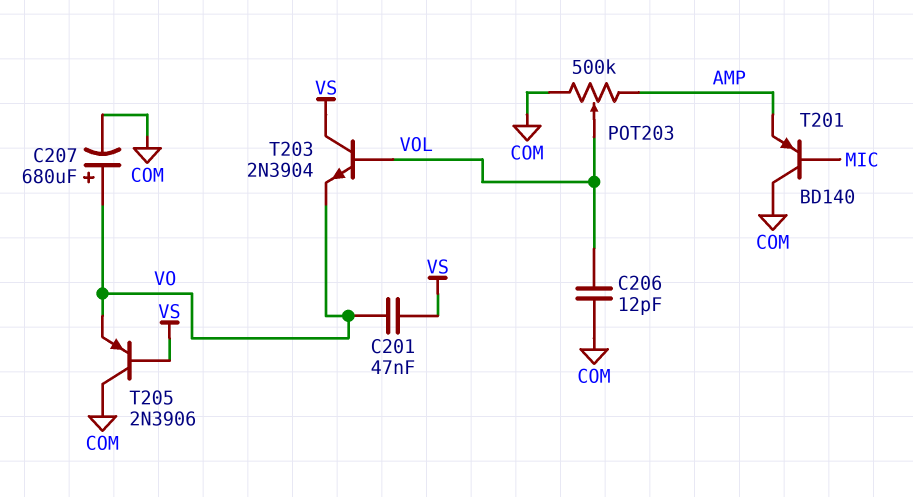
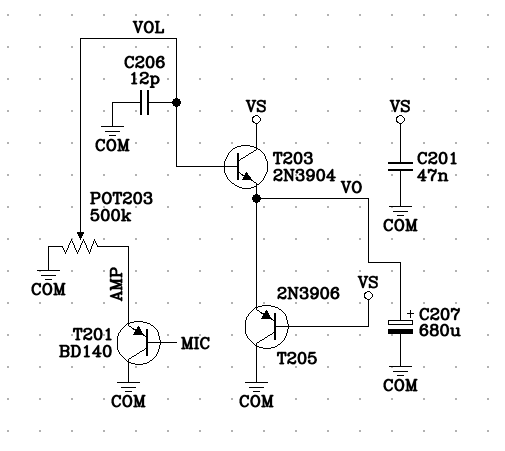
C201: 47nF (VO, VS) -> 47nF (COM, VS)

